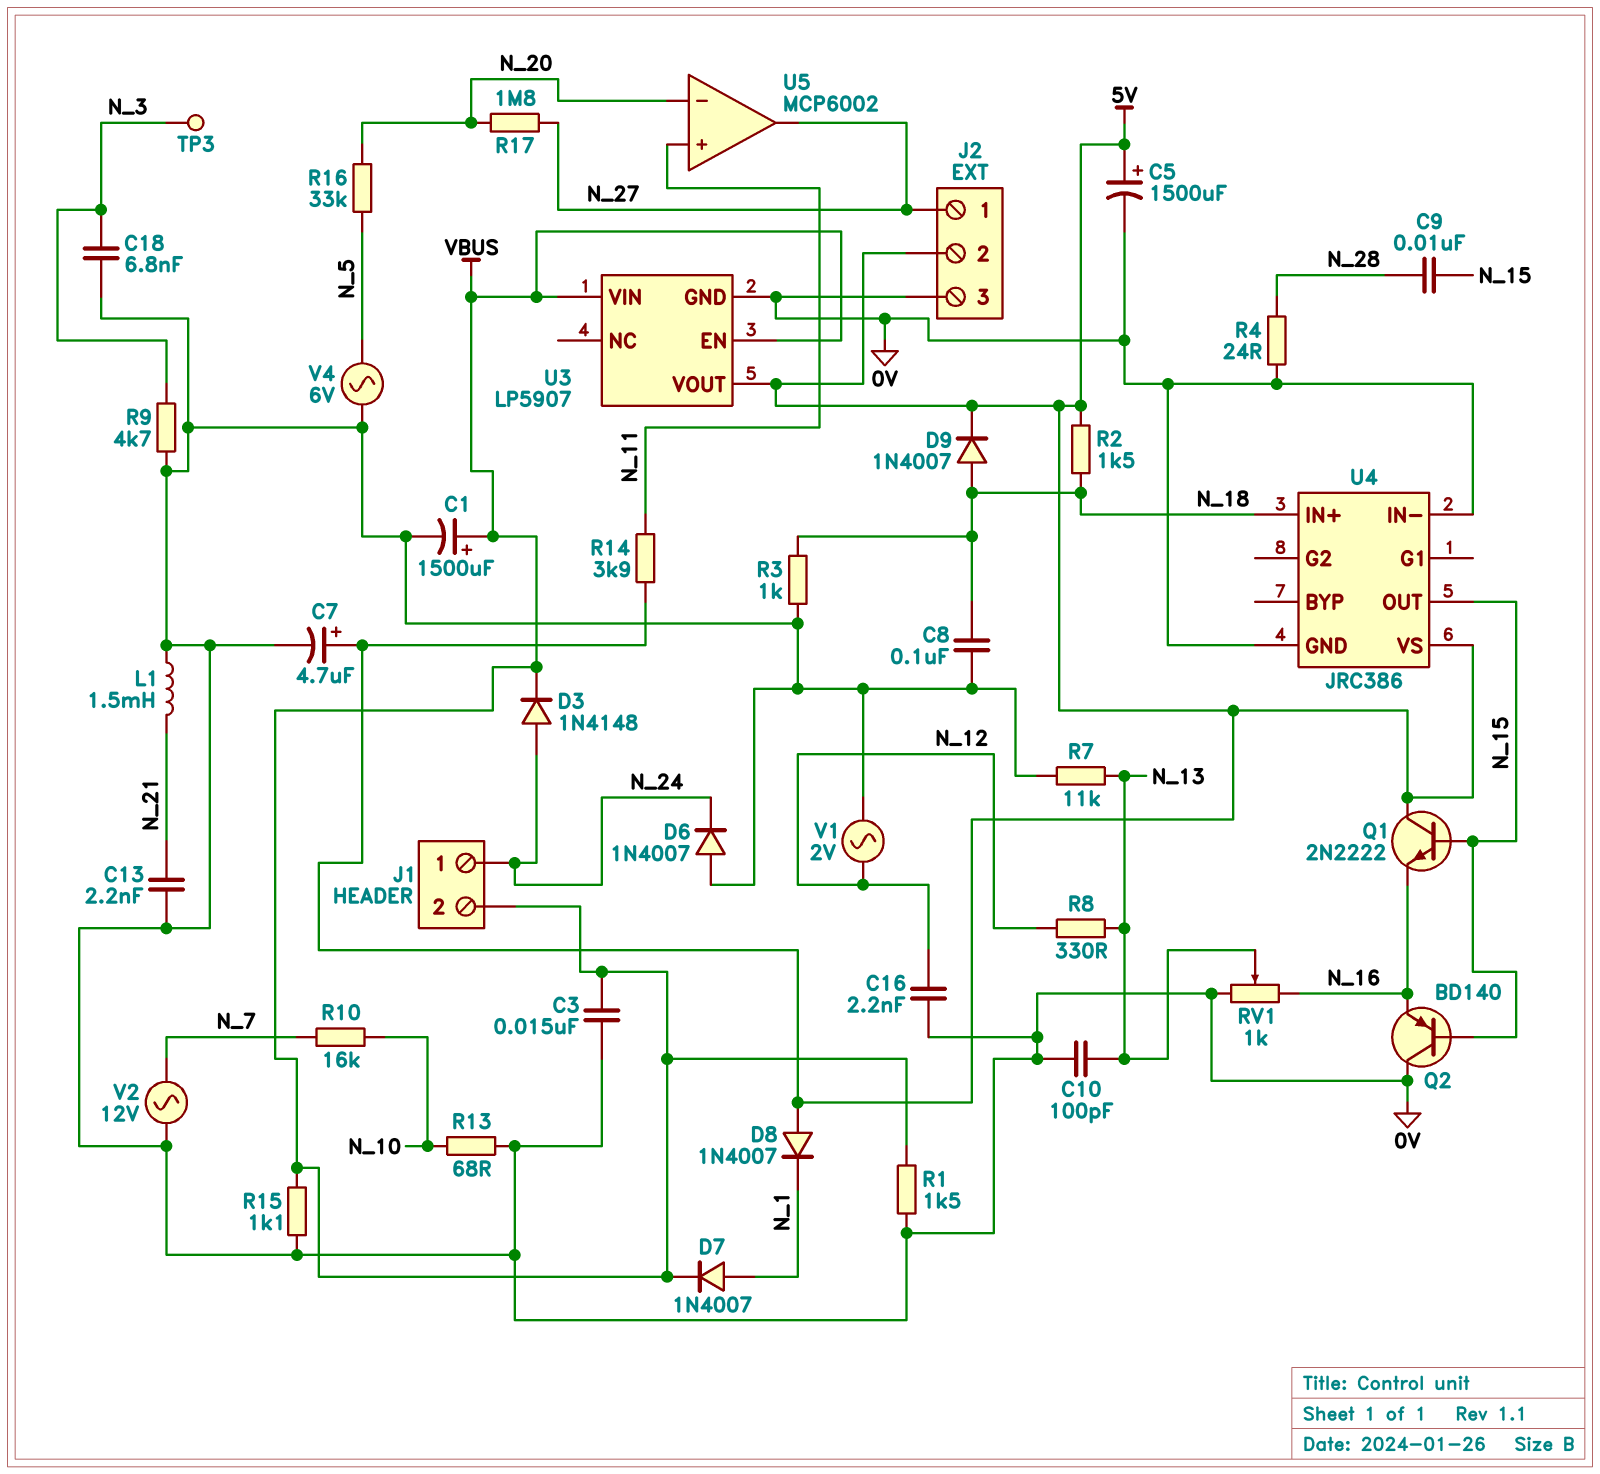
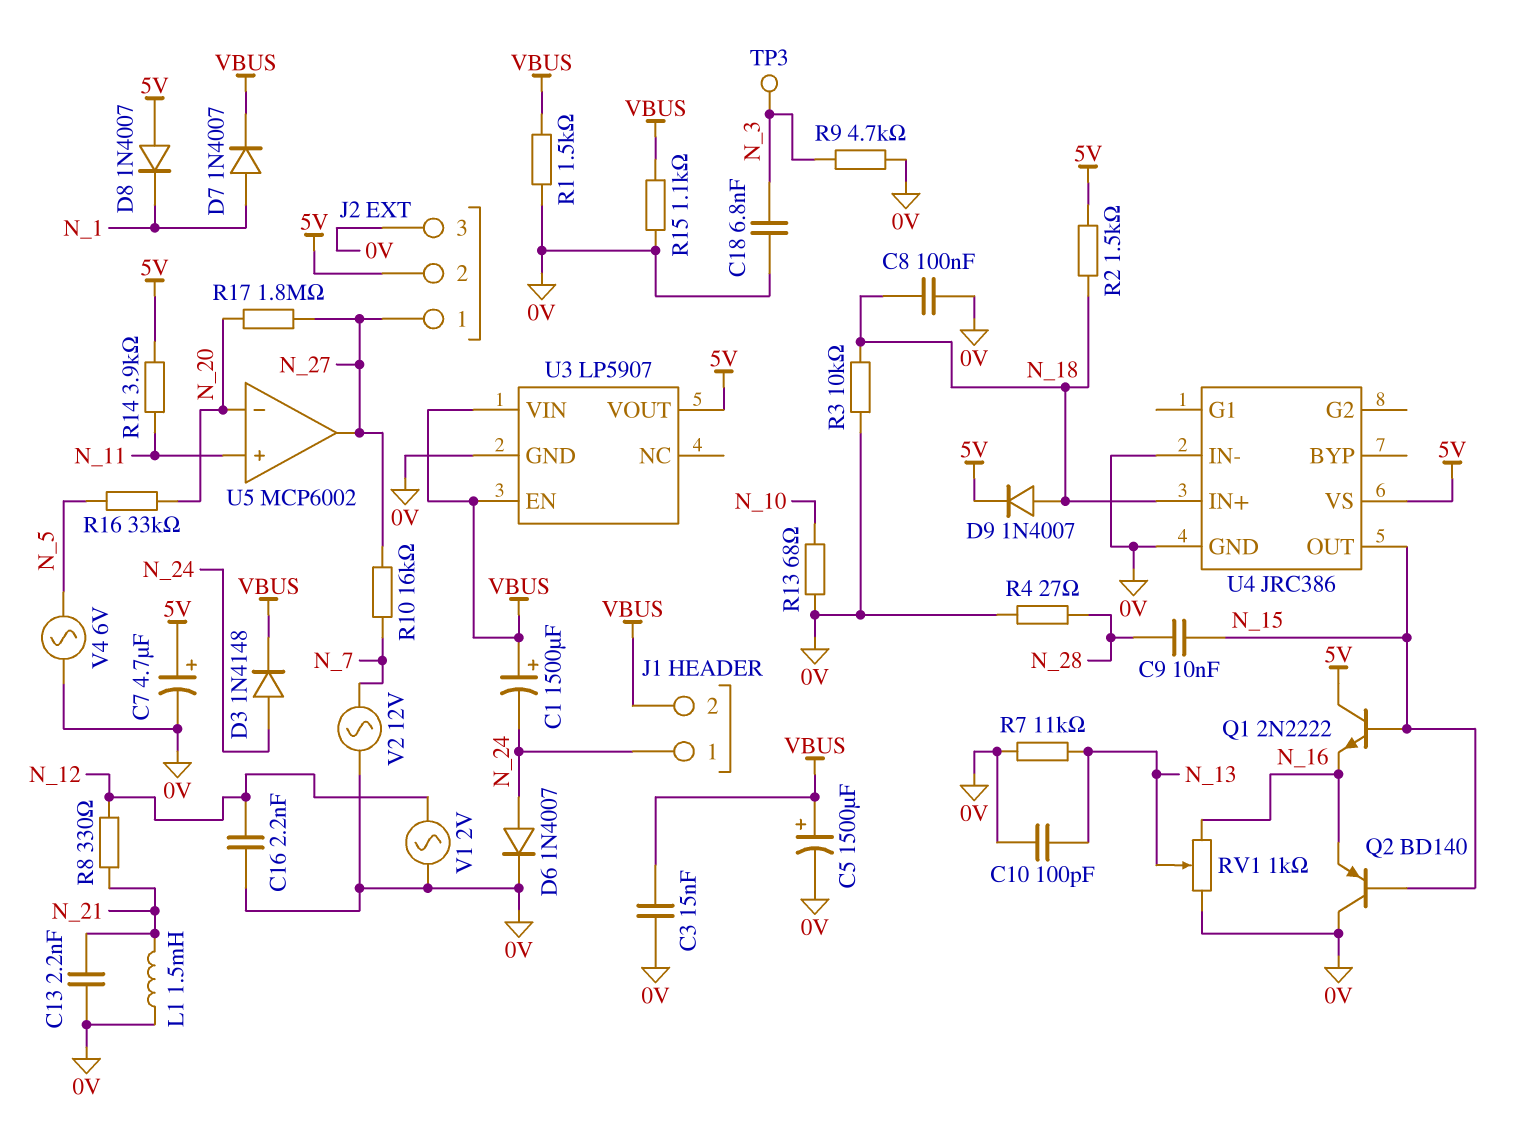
C1: 1500uF (plus VBUS, minus 0V) -> 1500uF (plus VBUS, minus N_24)
C5: 1500uF (plus 5V, minus 0V) -> 1500uF (plus VBUS, minus 0V)
D6: diode 1N4007 (A 0V, K N_24) -> diode 1N4007 (A N_24, K 0V)
R3: 1k (0V, N_18) -> 10k (0V, N_18)
R4: 24 (0V, N_28) -> 27 (0V, N_28)
R8: 330 (N_12, N_13) -> 330 (N_12, N_21)
R10: 16k (N_7, N_10) -> 16k (N_7, N_27)

